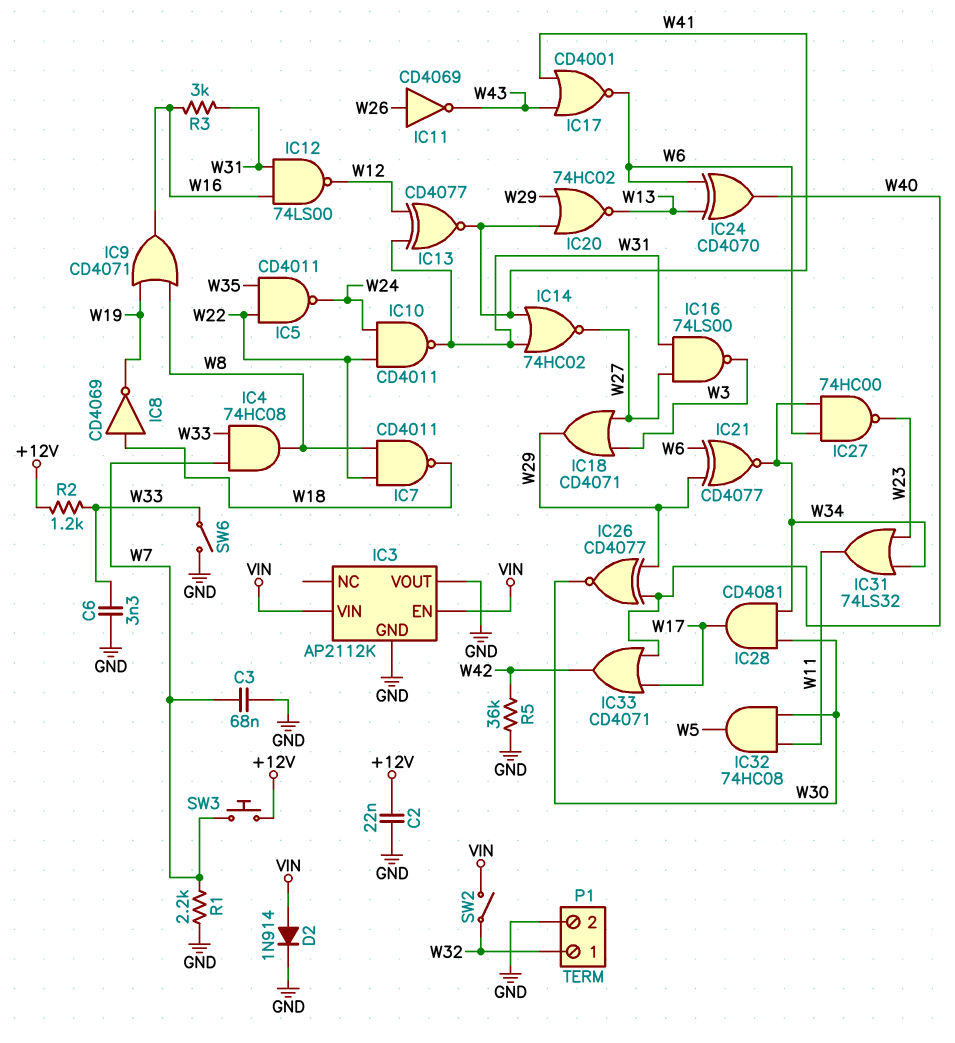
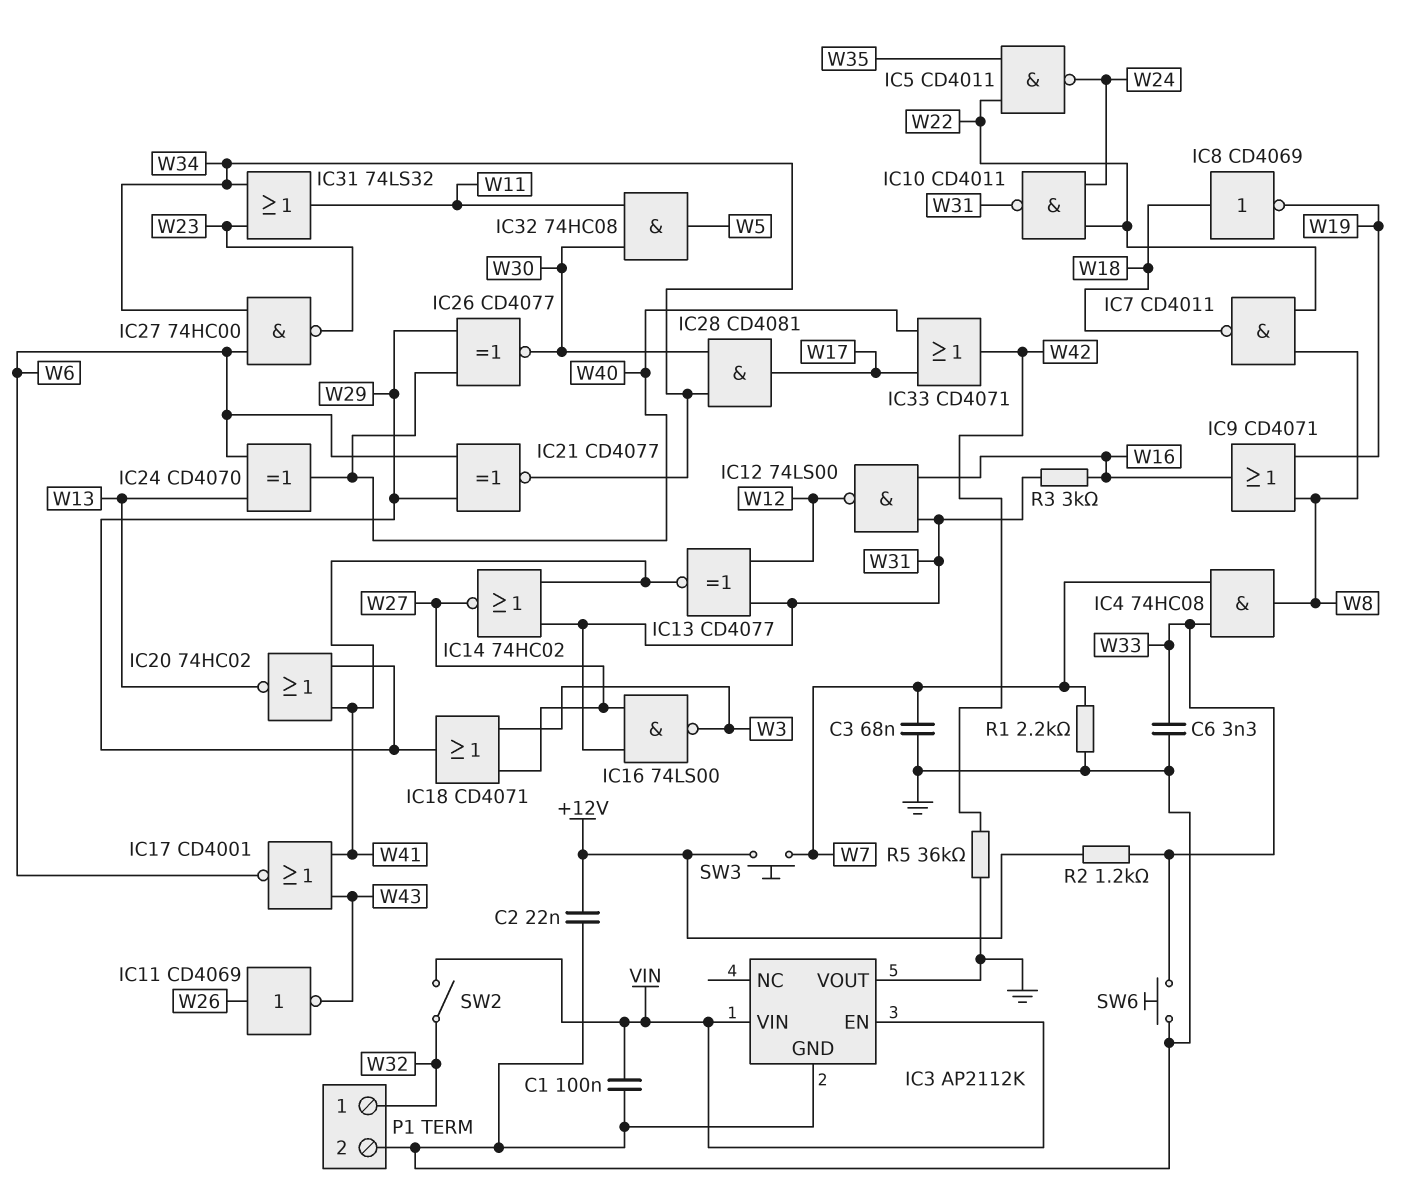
C1: none -> 100nF (GND, VIN)
D2: diode 1N914 (A VIN, K GND) -> none
SW6: switch (GND, W33) -> button (GND, W33)

